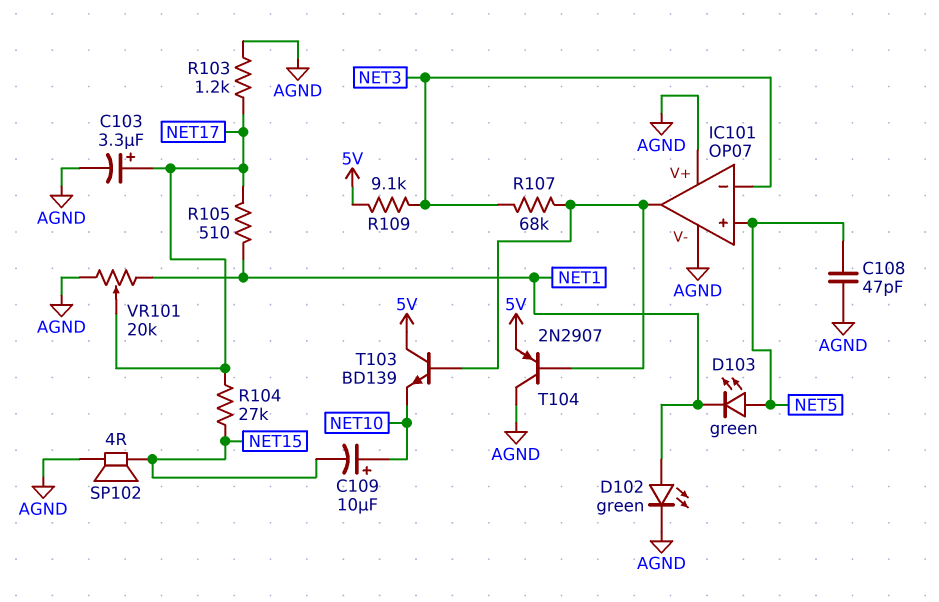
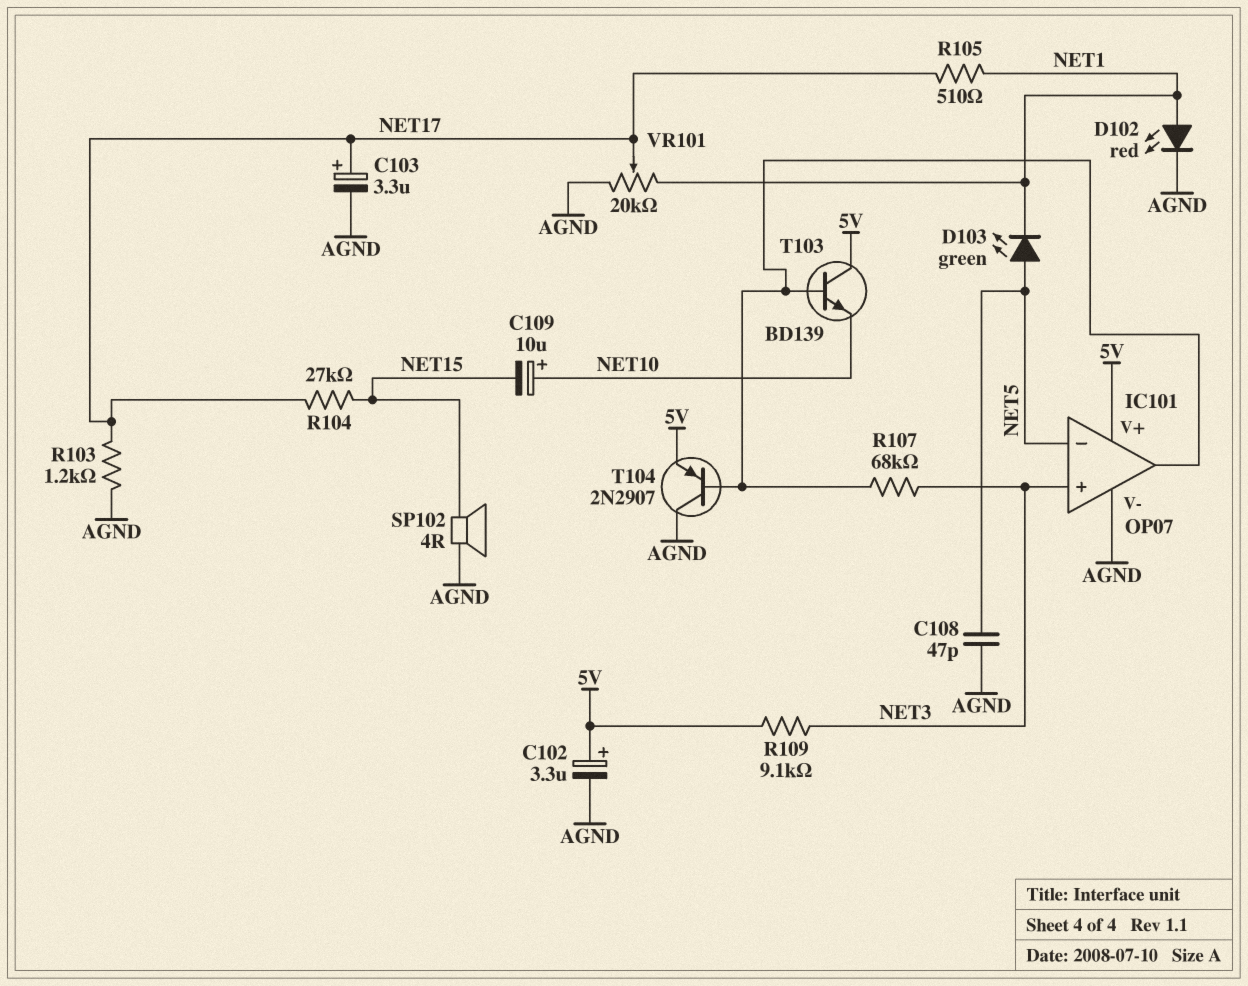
C102: none -> 3.3uF (plus 5V, minus AGND)
D102: LED green (A NET1, K AGND) -> LED red (A NET1, K AGND)
IC101 pin V+: AGND -> 5V
IC101 pin in+: NET5 -> NET3
IC101 pin in-: NET3 -> NET5

